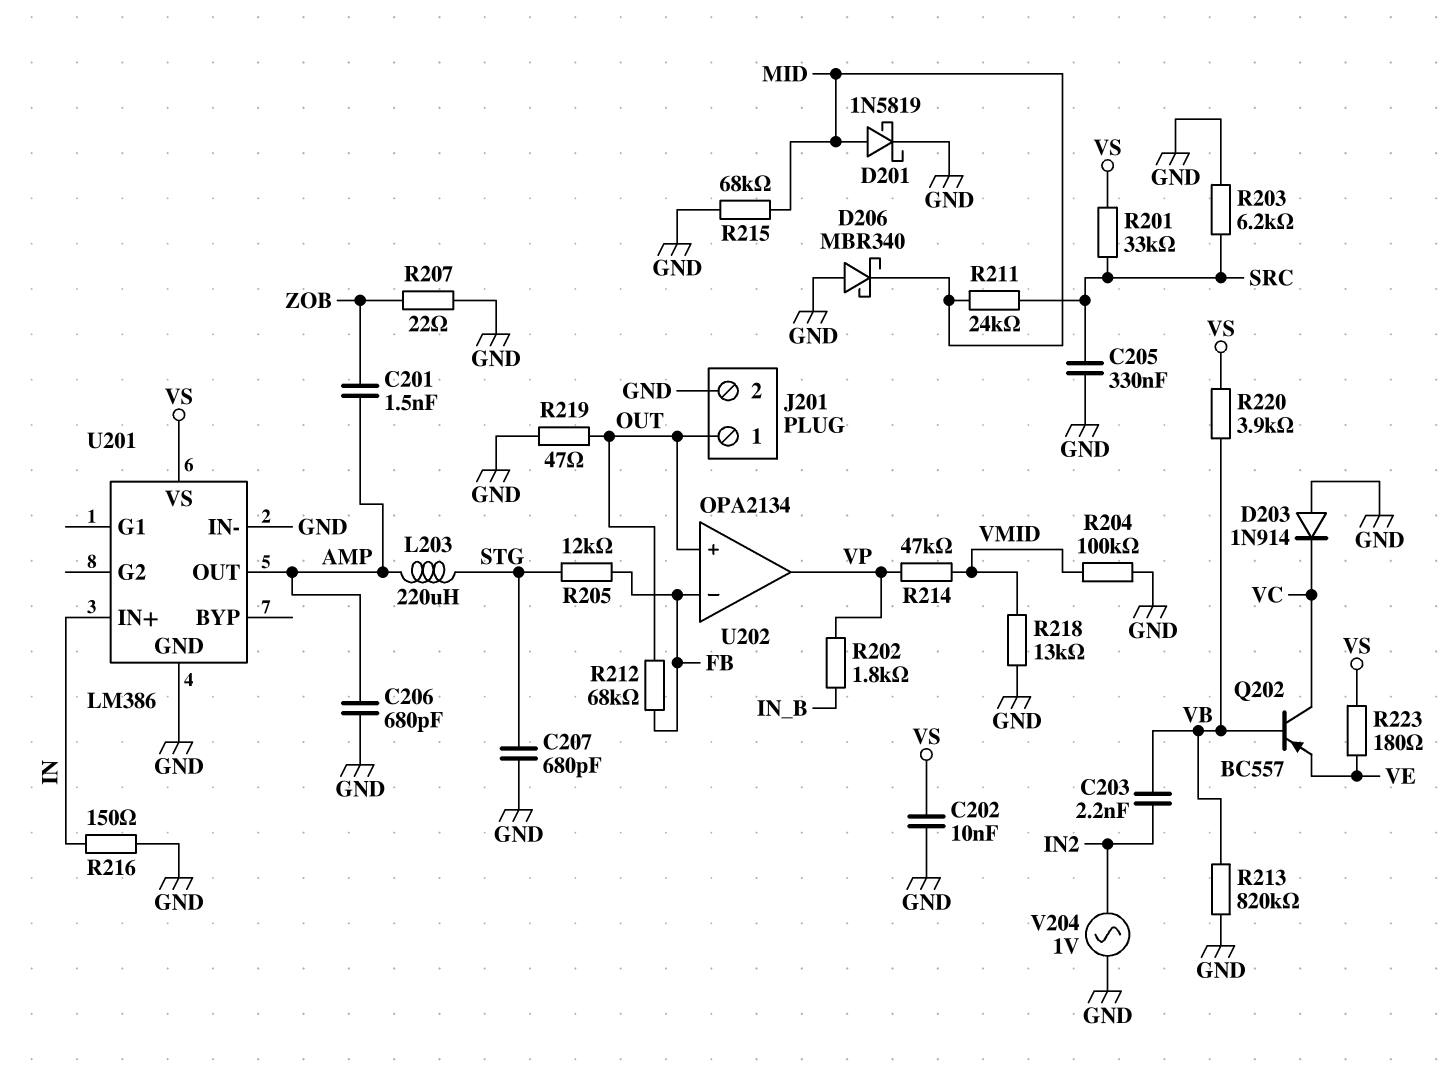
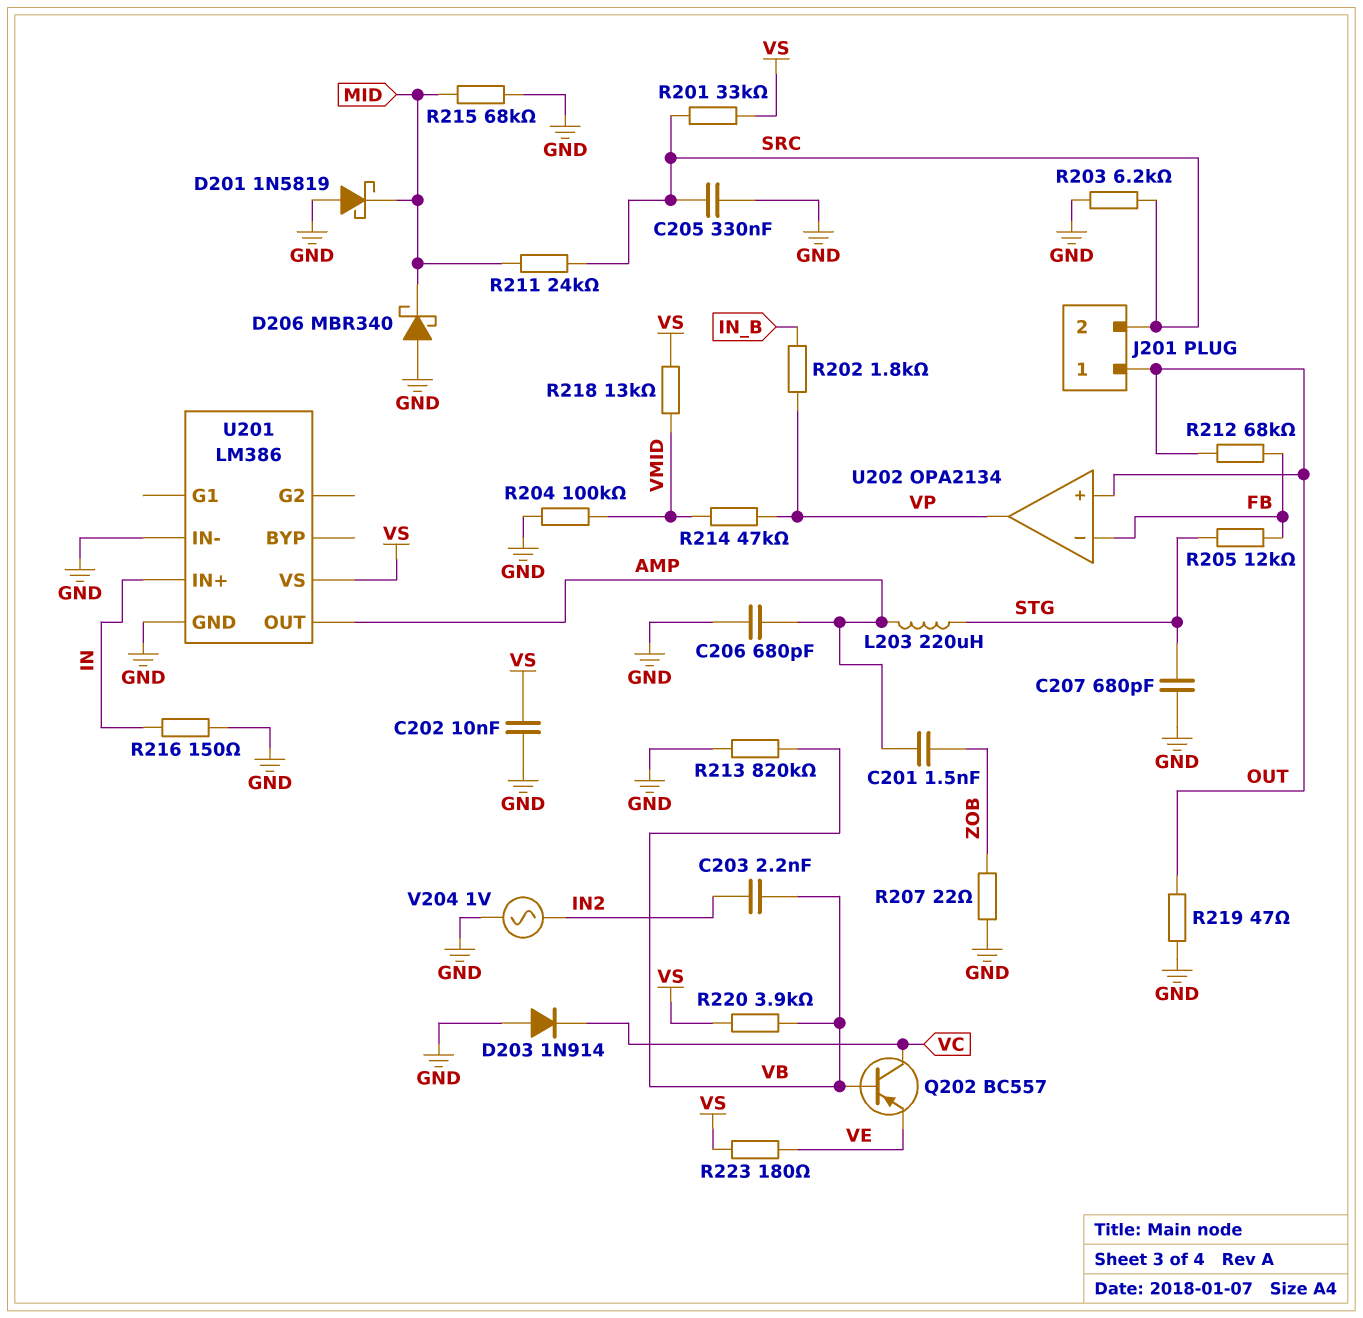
D201: schottky 1N5819 (A MID, K GND) -> schottky 1N5819 (A GND, K MID)
J201 pin 2: GND -> SRC
R218: 13k (GND, VMID) -> 13k (VMID, VS)

